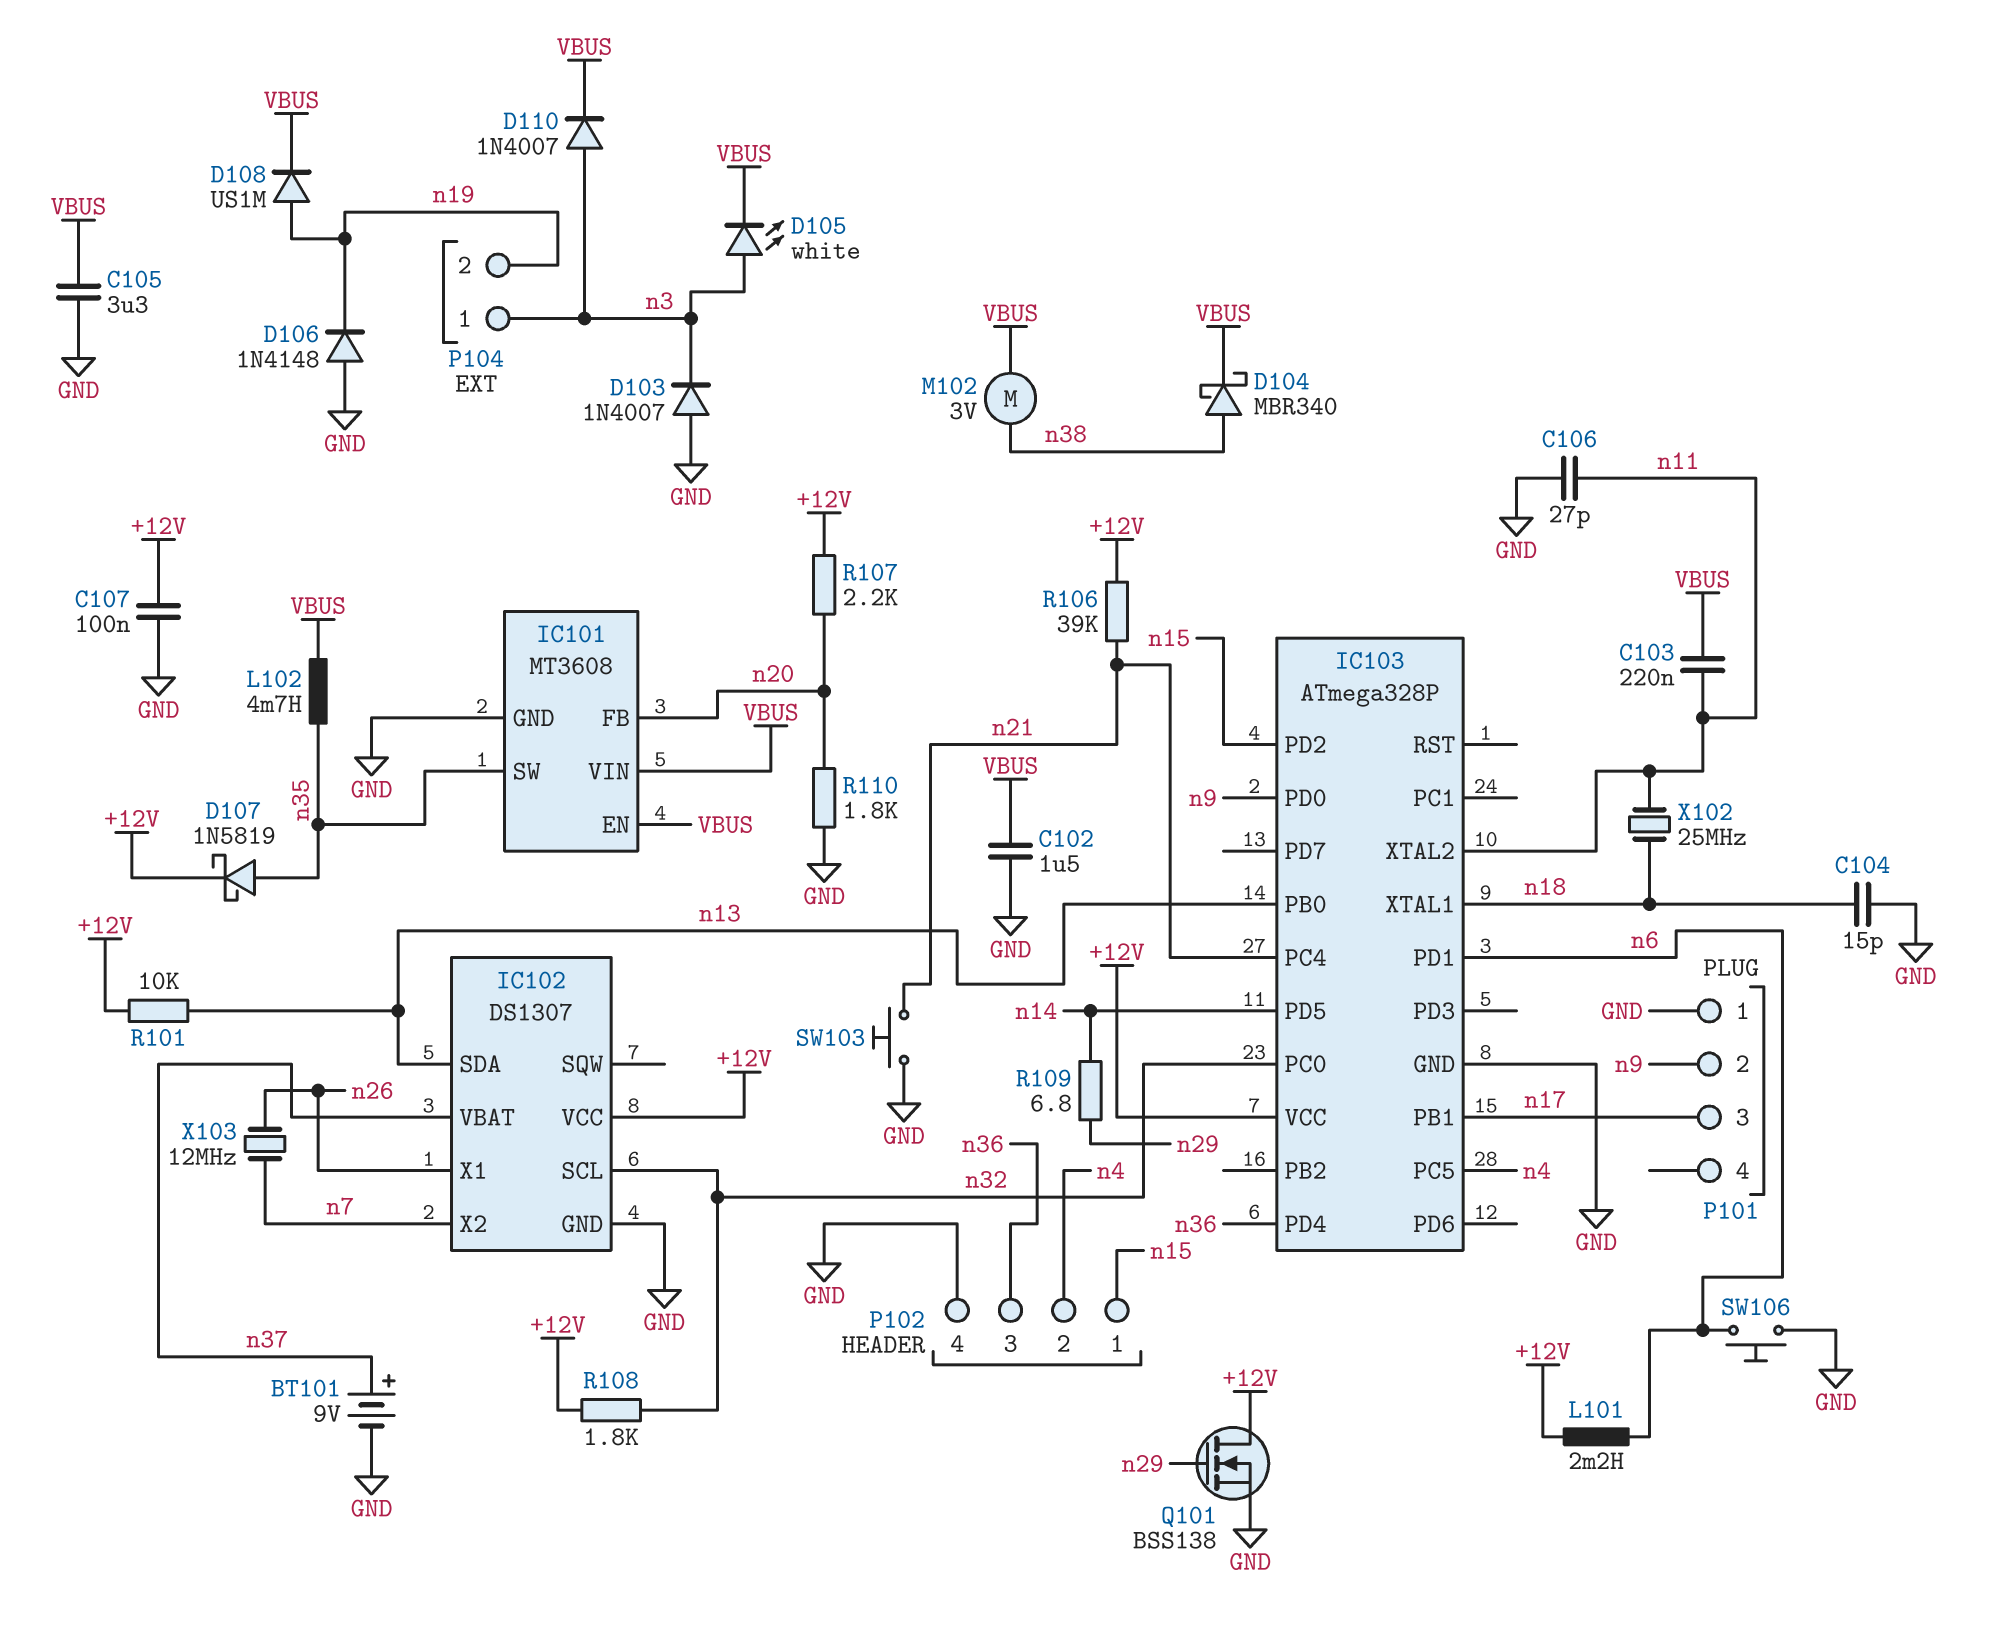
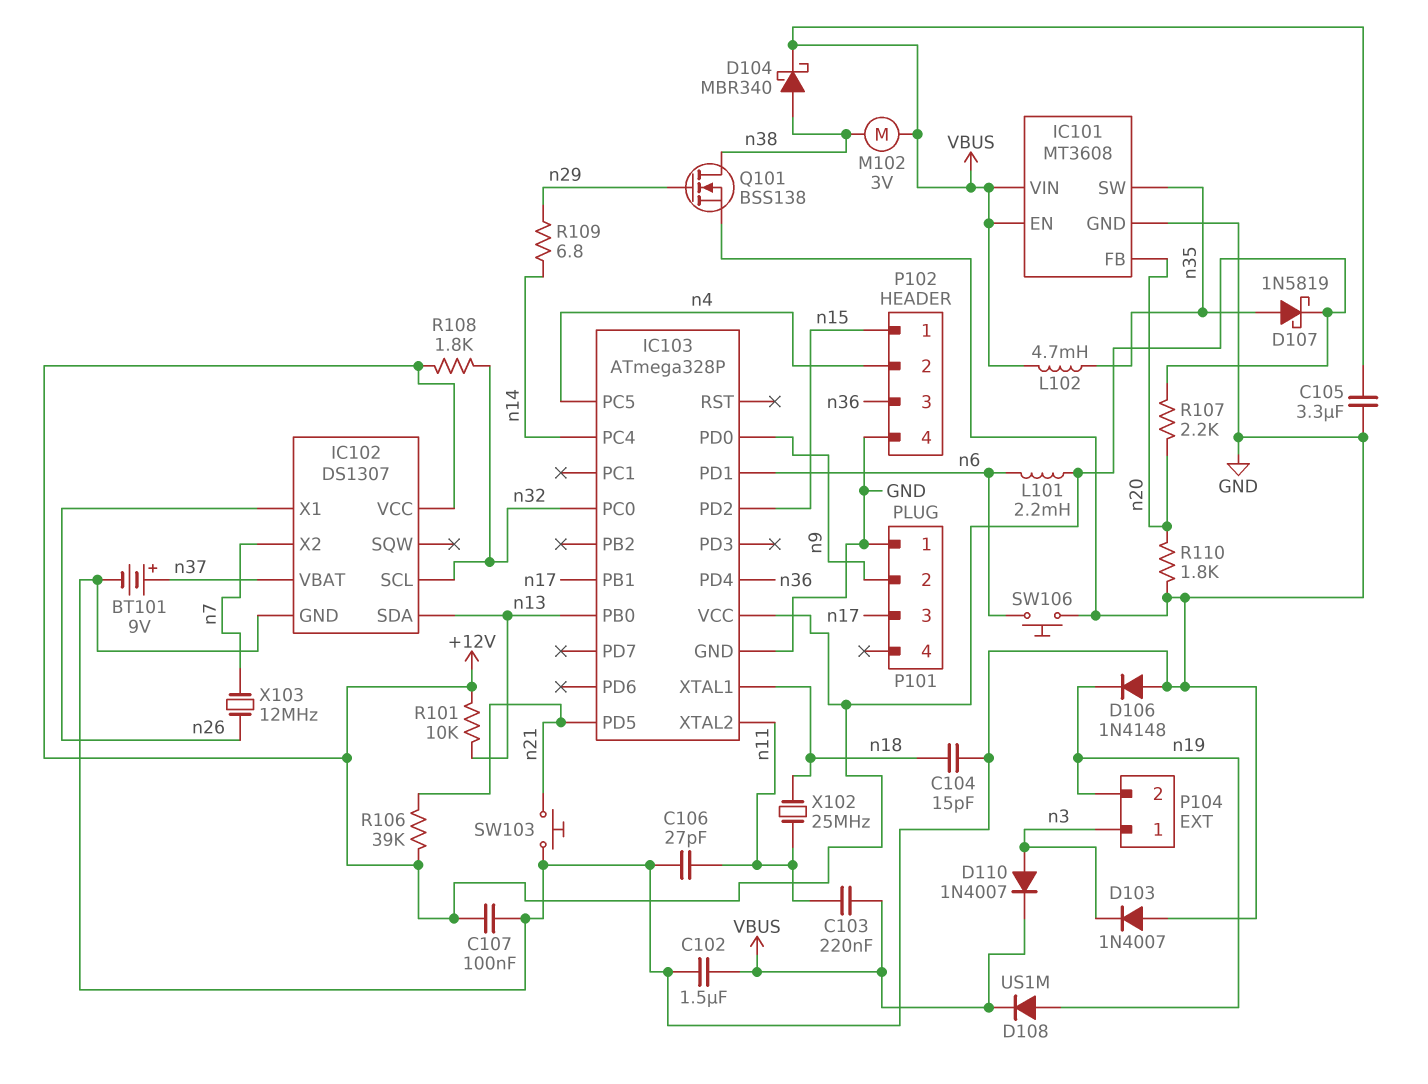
D105: LED white (A n3, K VBUS) -> none
IC103 pin PC4: n21 -> n14
IC103 pin PD5: n14 -> n21
Q101: NMOS BSS138 (G n29, D +12V, S GND) -> NMOS BSS138 (G n29, D n38, S GND)

